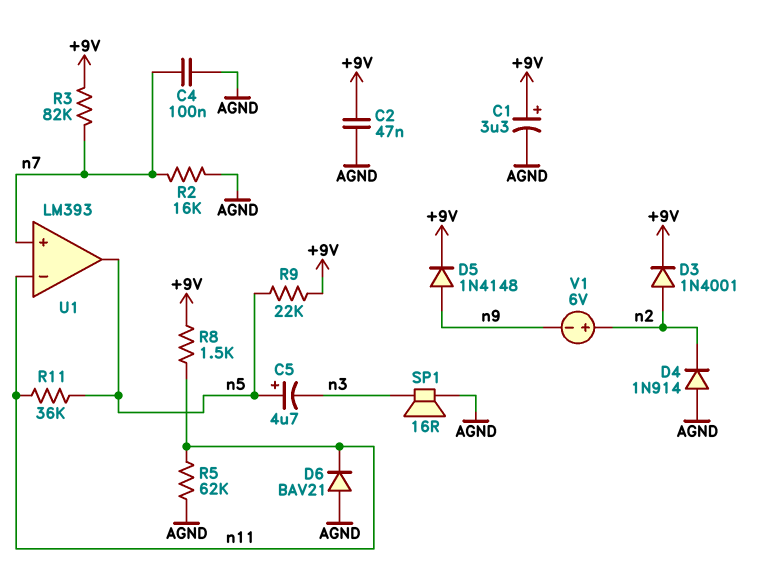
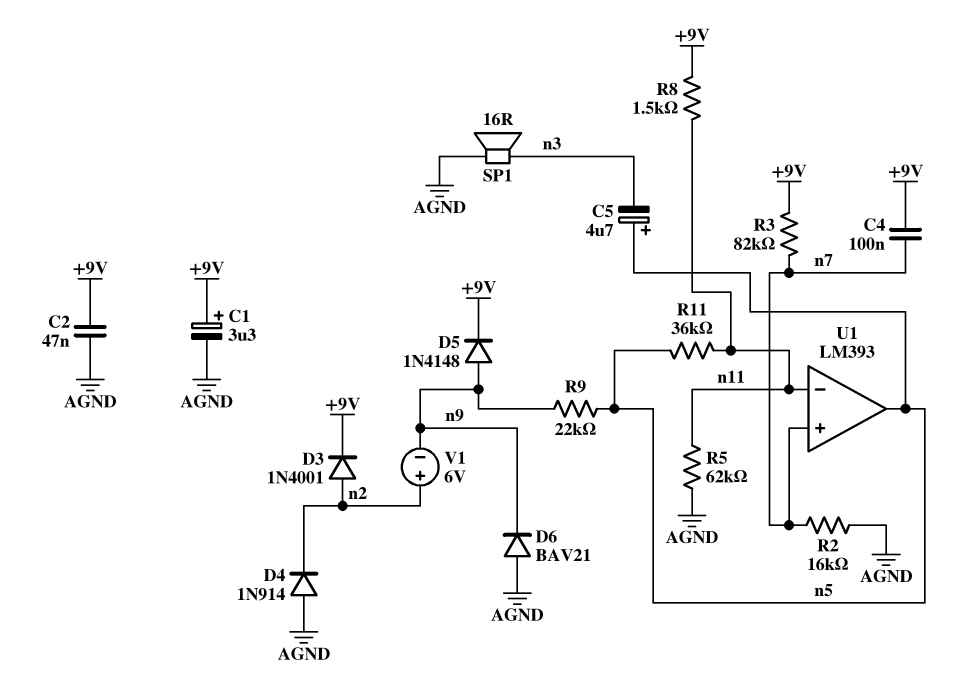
C4: 100nF (AGND, n7) -> 100nF (+9V, n7)
D6: diode BAV21 (A AGND, K n11) -> diode BAV21 (A AGND, K n9)
R9: 22k (+9V, n5) -> 22k (n5, n9)

